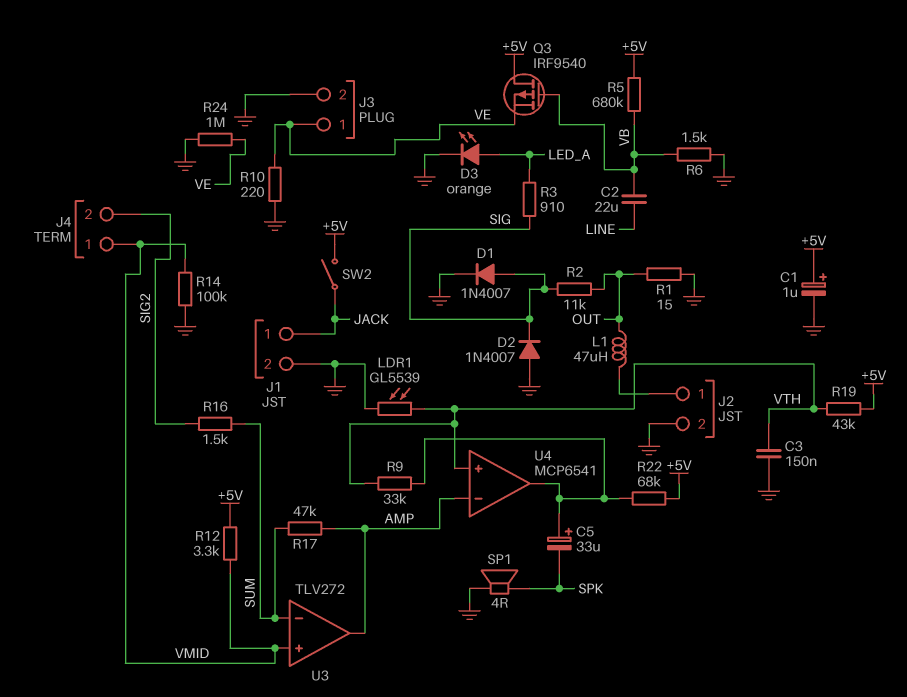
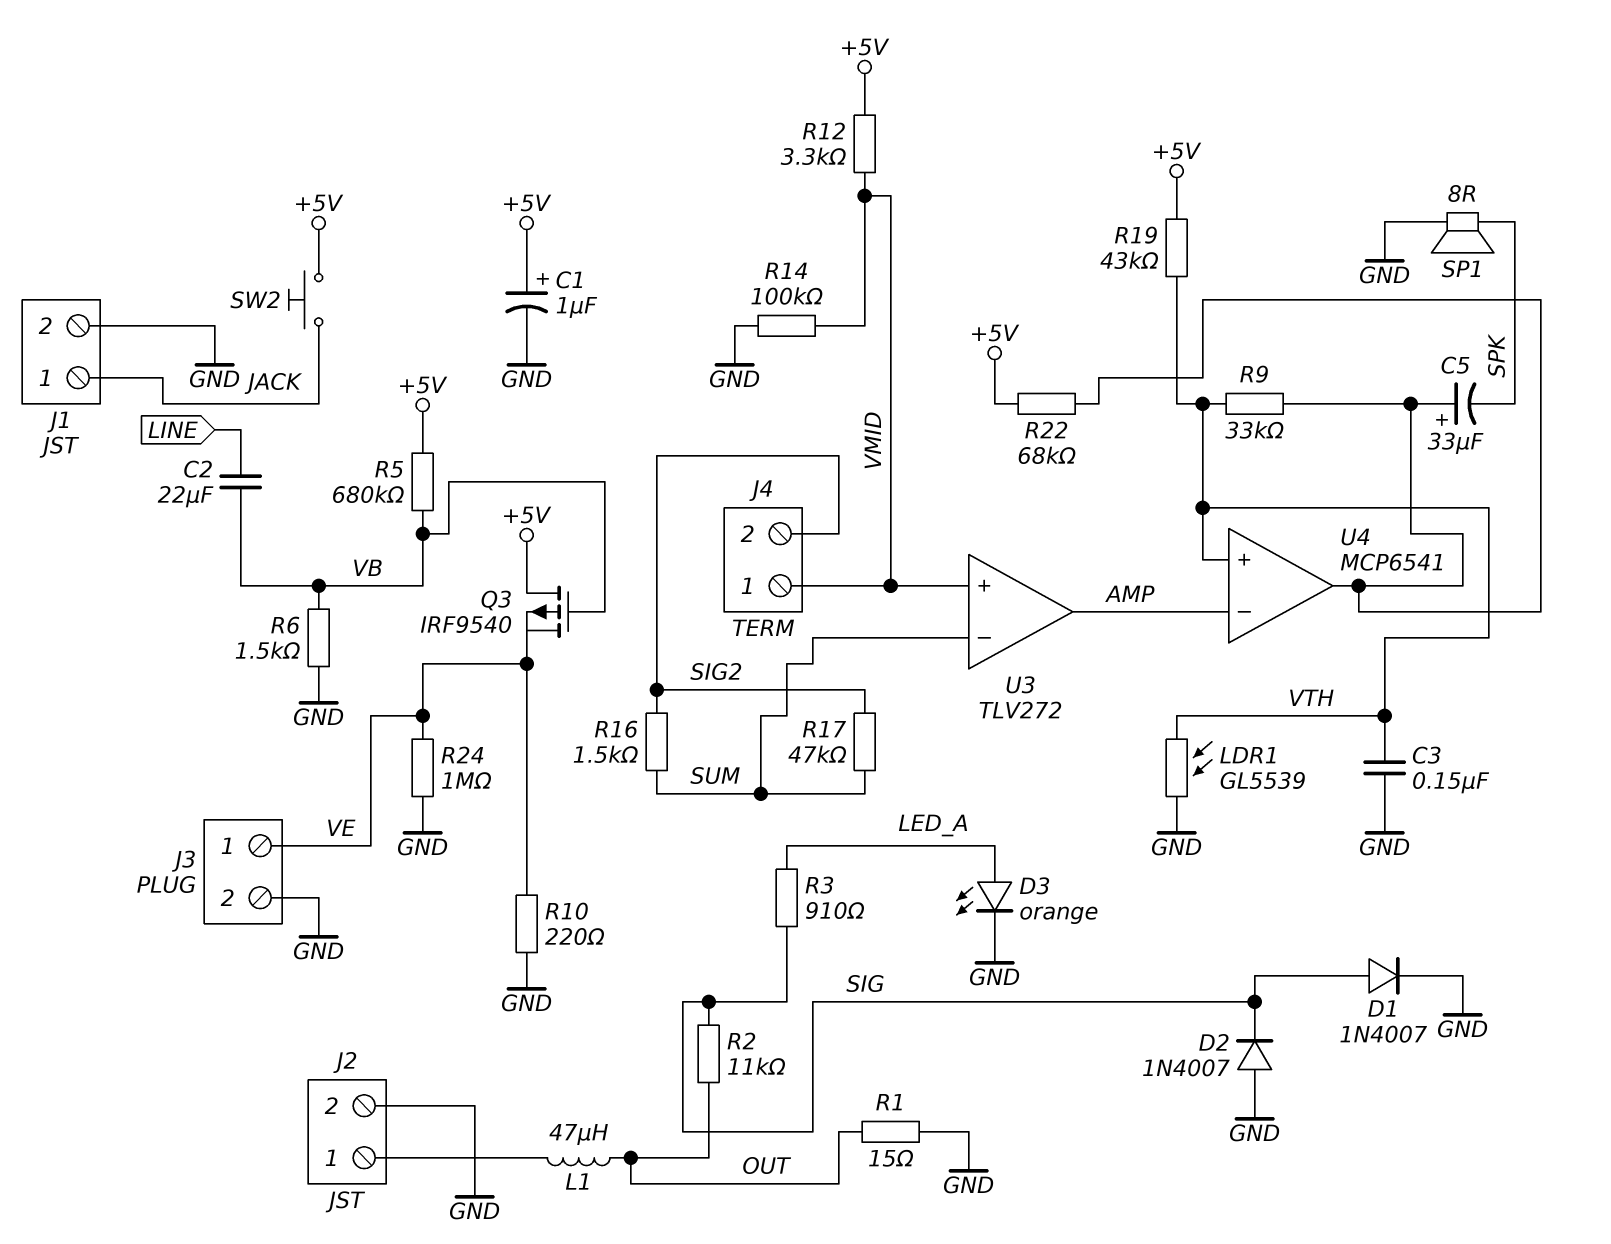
R17: 47k (AMP, SUM) -> 47k (SIG2, SUM)
SP1: speaker 4R (GND, SPK) -> speaker 8R (GND, SPK)
SW2: switch (+5V, JACK) -> button (+5V, JACK)

